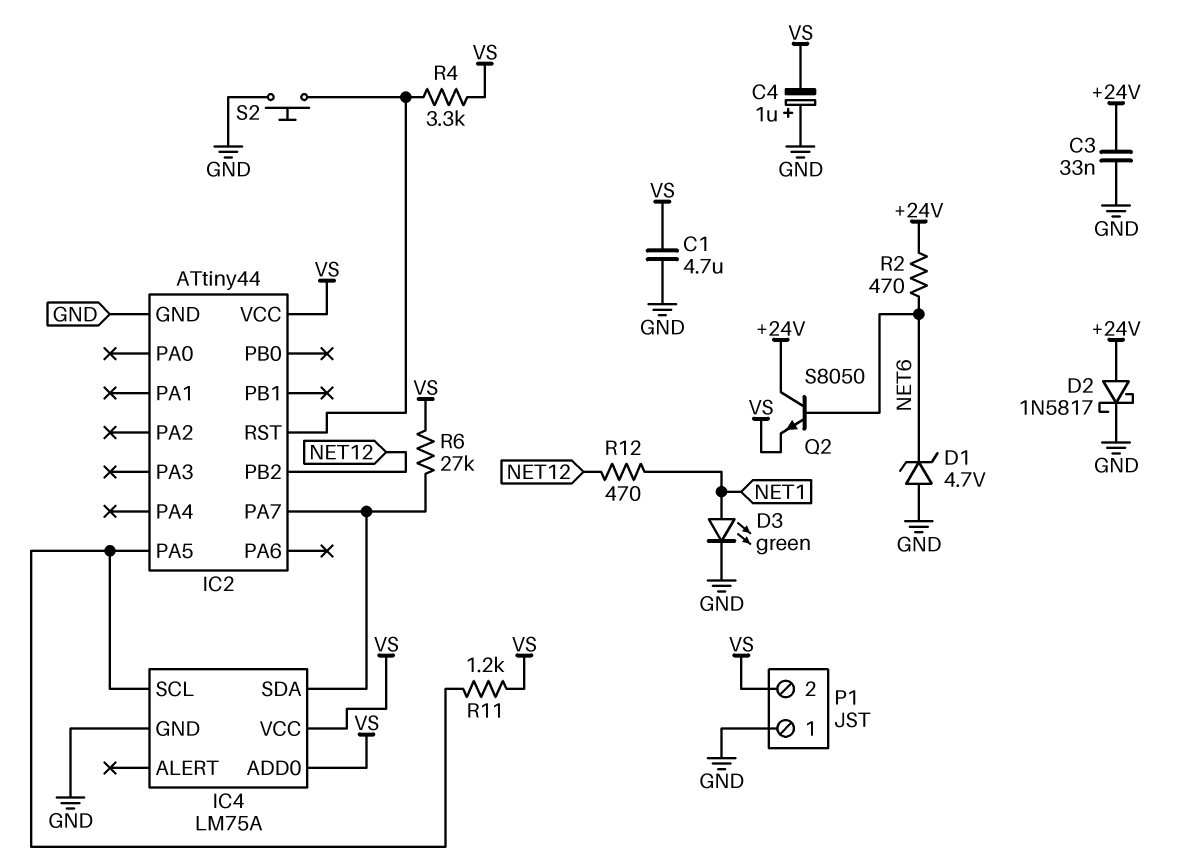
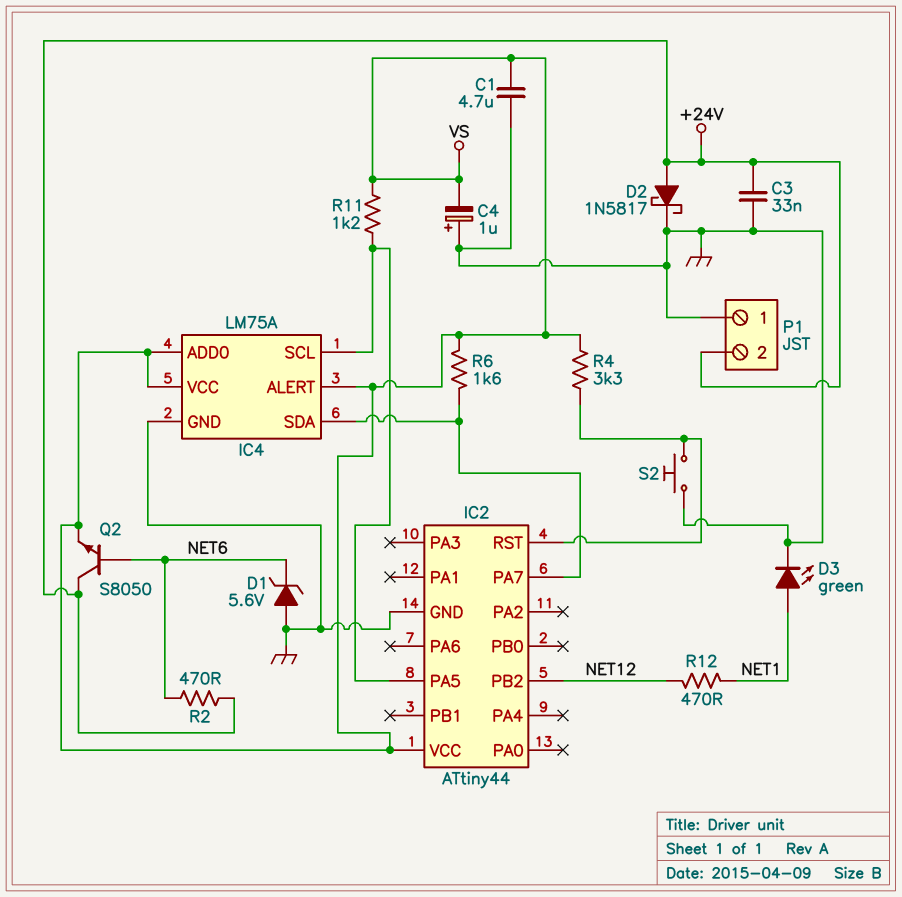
D1: zener 4.7V (A GND, K NET6) -> zener 5.6V (A GND, K NET6)
IC4 pin ALERT: none -> VS
P1 pin 2: VS -> +24V
R6: 27k (IC2/PA7, VS) -> 1.6k (IC2/PA7, VS)

